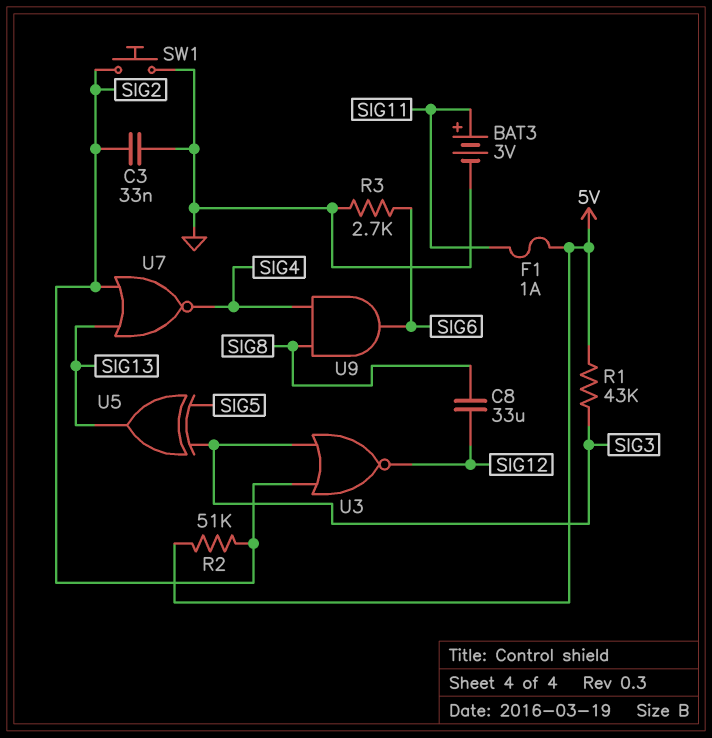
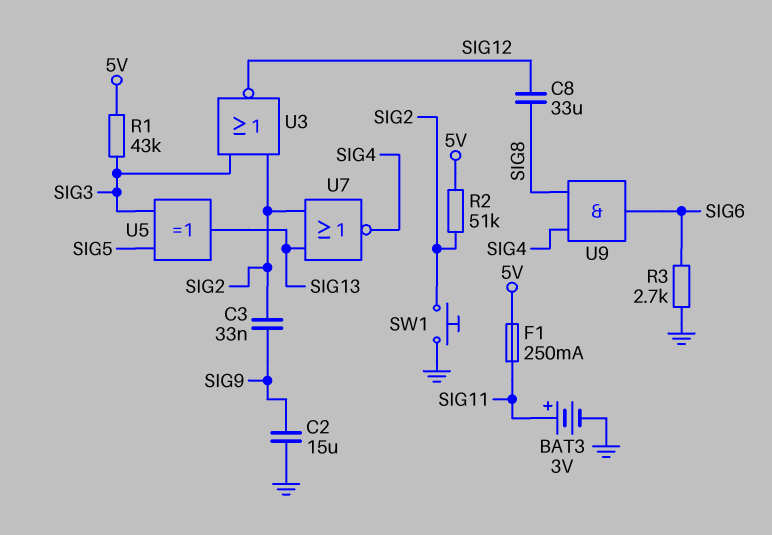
C2: none -> 15uF (GND, SIG9)
C3: 33nF (GND, SIG2) -> 33nF (SIG2, SIG9)
F1: 1A (5V, SIG11) -> 250mA (5V, SIG11)

